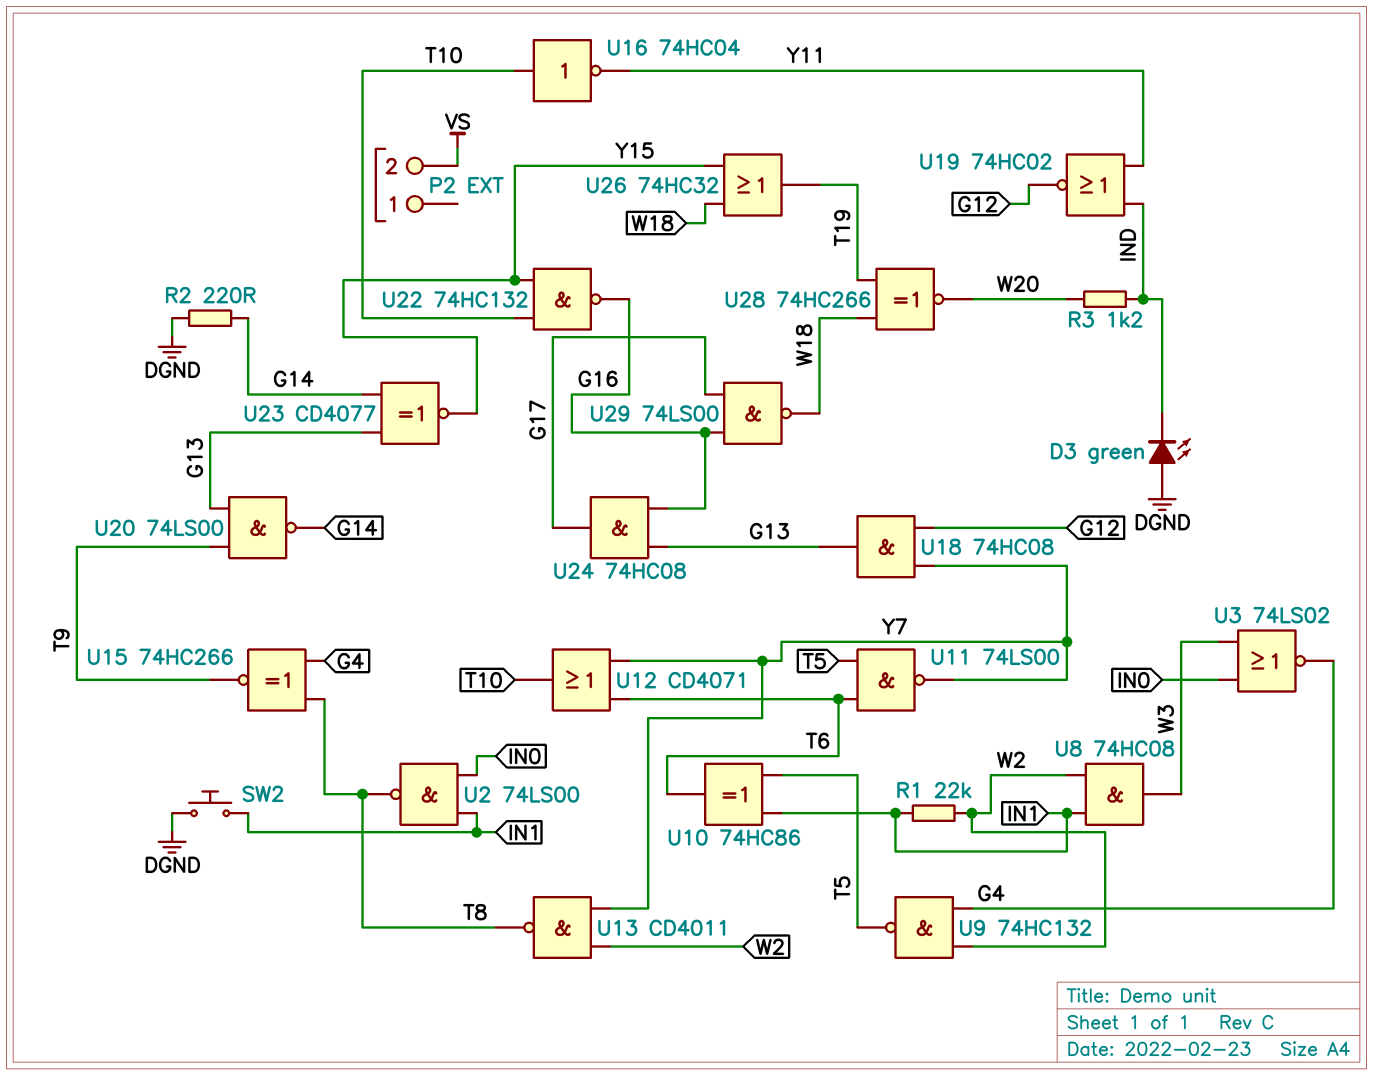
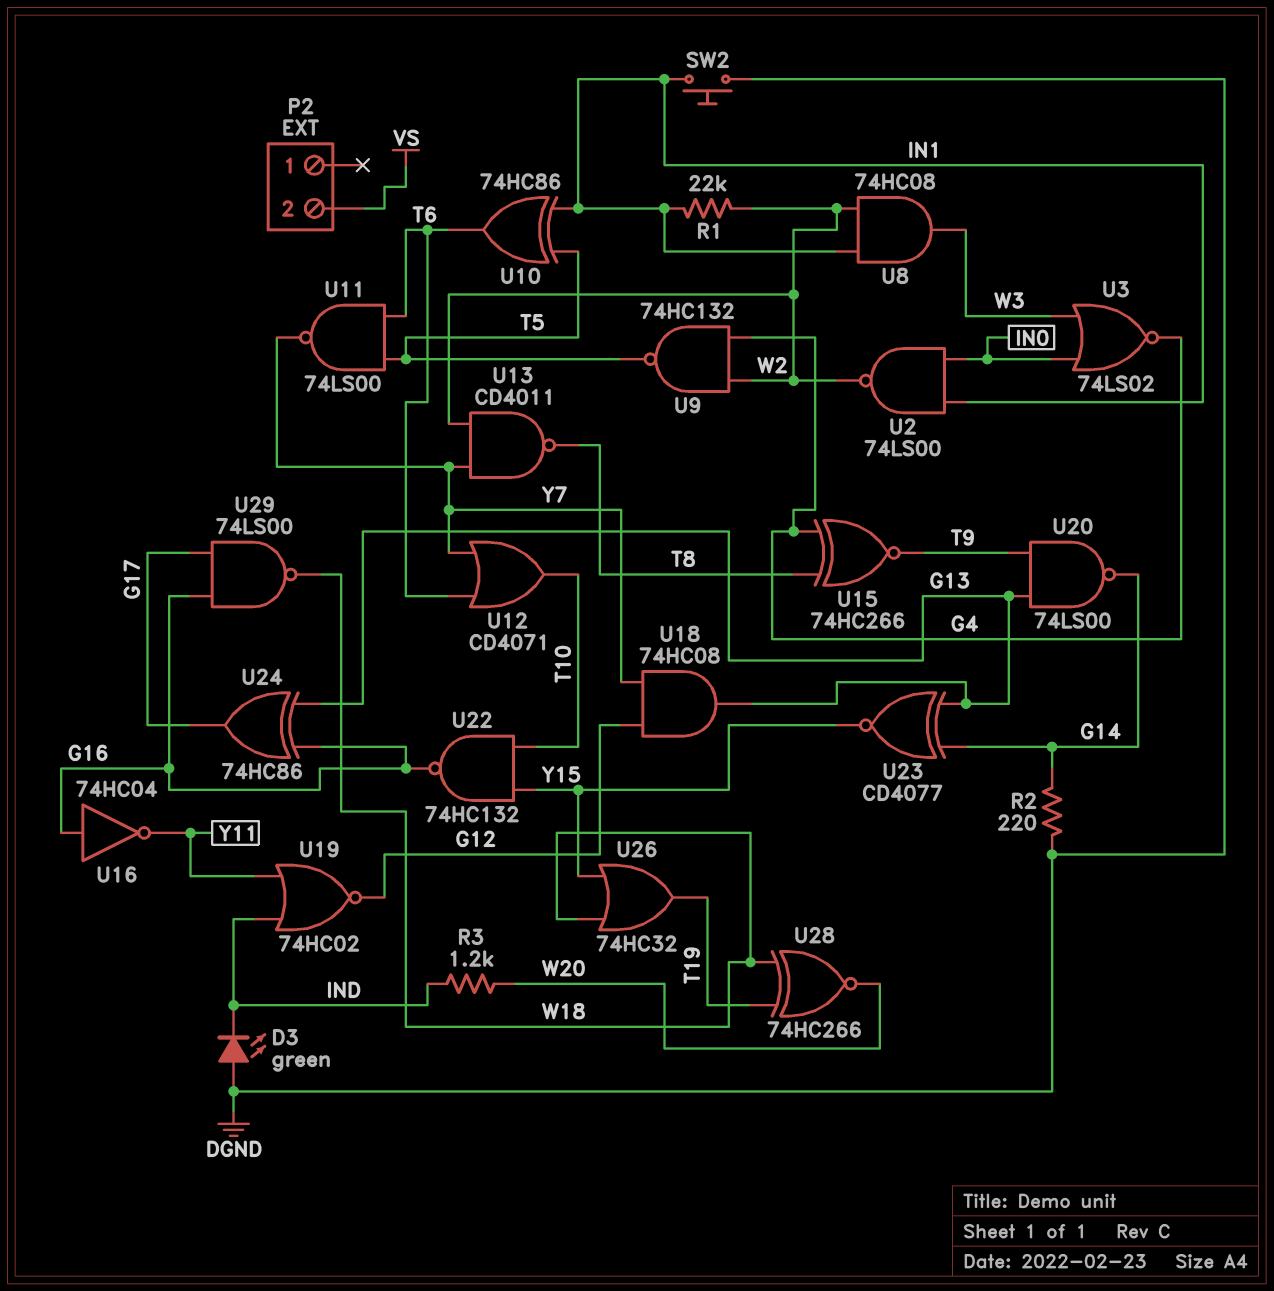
U2: NAND 74LS00 (in IN0, in IN1, out T8) -> NAND 74LS00 (in IN0, in IN1, out W2)
U16: NOT 74HC04 (in T10, out Y11) -> NOT 74HC04 (in G16, out Y11)
U24: AND 74HC08 (in G13, in G16, out G17) -> XOR 74HC86 (in G13, in G16, out G17)

